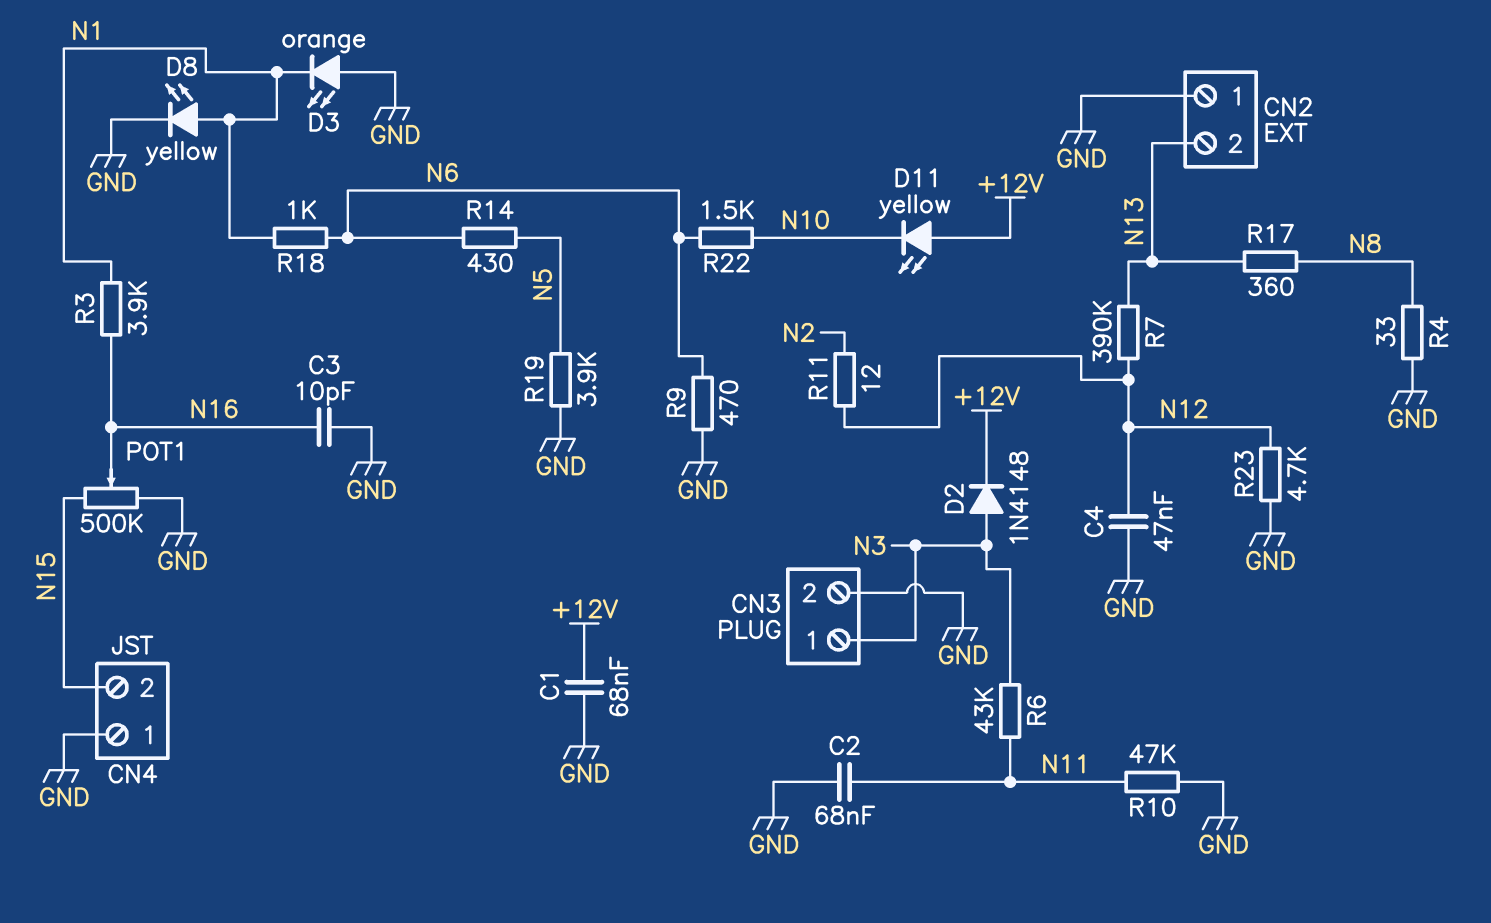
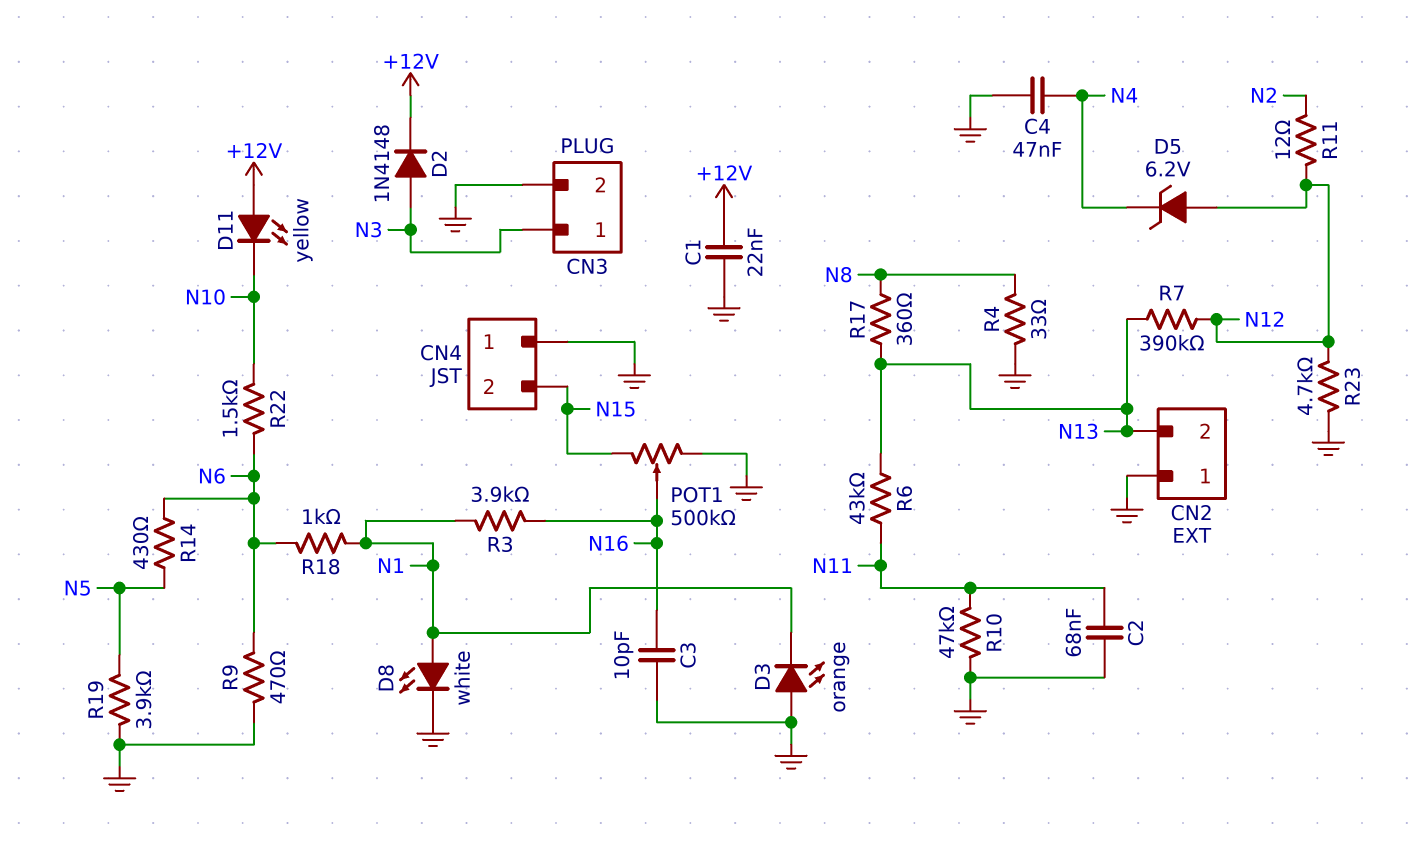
C1: 68nF (+12V, GND) -> 22nF (+12V, GND)
C4: 47nF (GND, N12) -> 47nF (GND, N4)
D5: none -> zener 6.2V (A N12, K N4)
D8: LED yellow (A N1, K GND) -> LED white (A N1, K GND)
R6: 43k (N3, N11) -> 43k (N11, N13)

